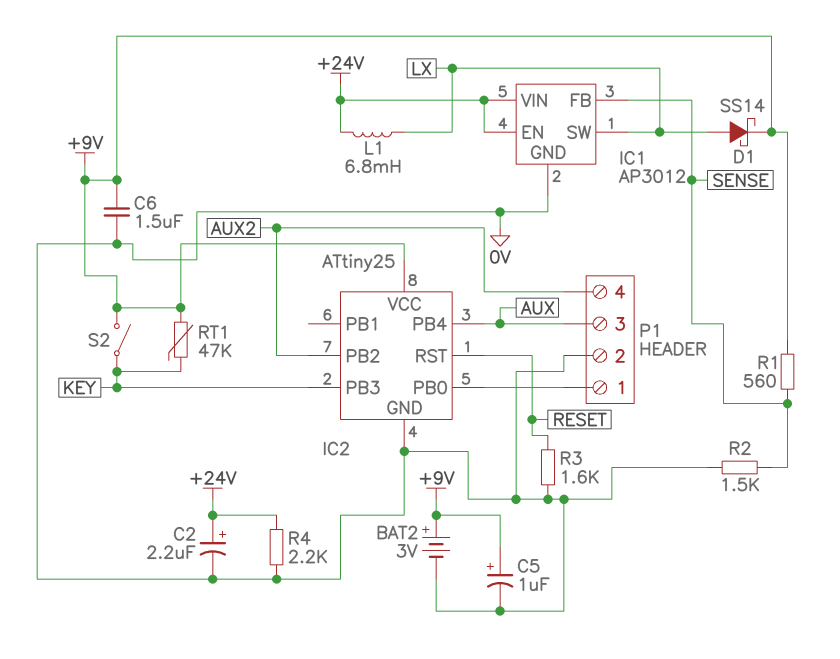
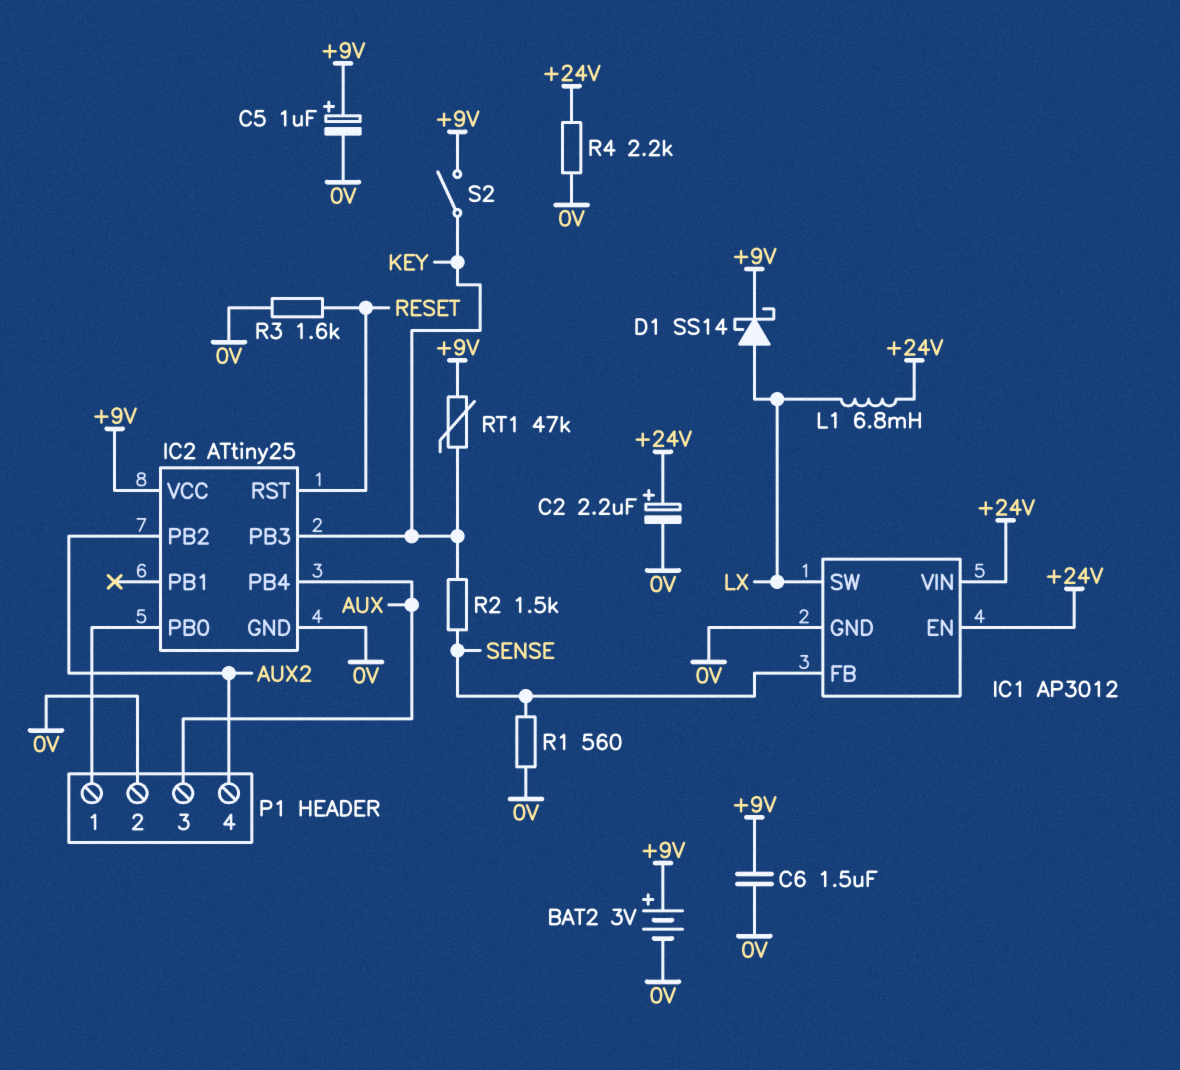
R1: 560 (+9V, SENSE) -> 560 (0V, SENSE)
R2: 1.5k (0V, SENSE) -> 1.5k (KEY, SENSE)

